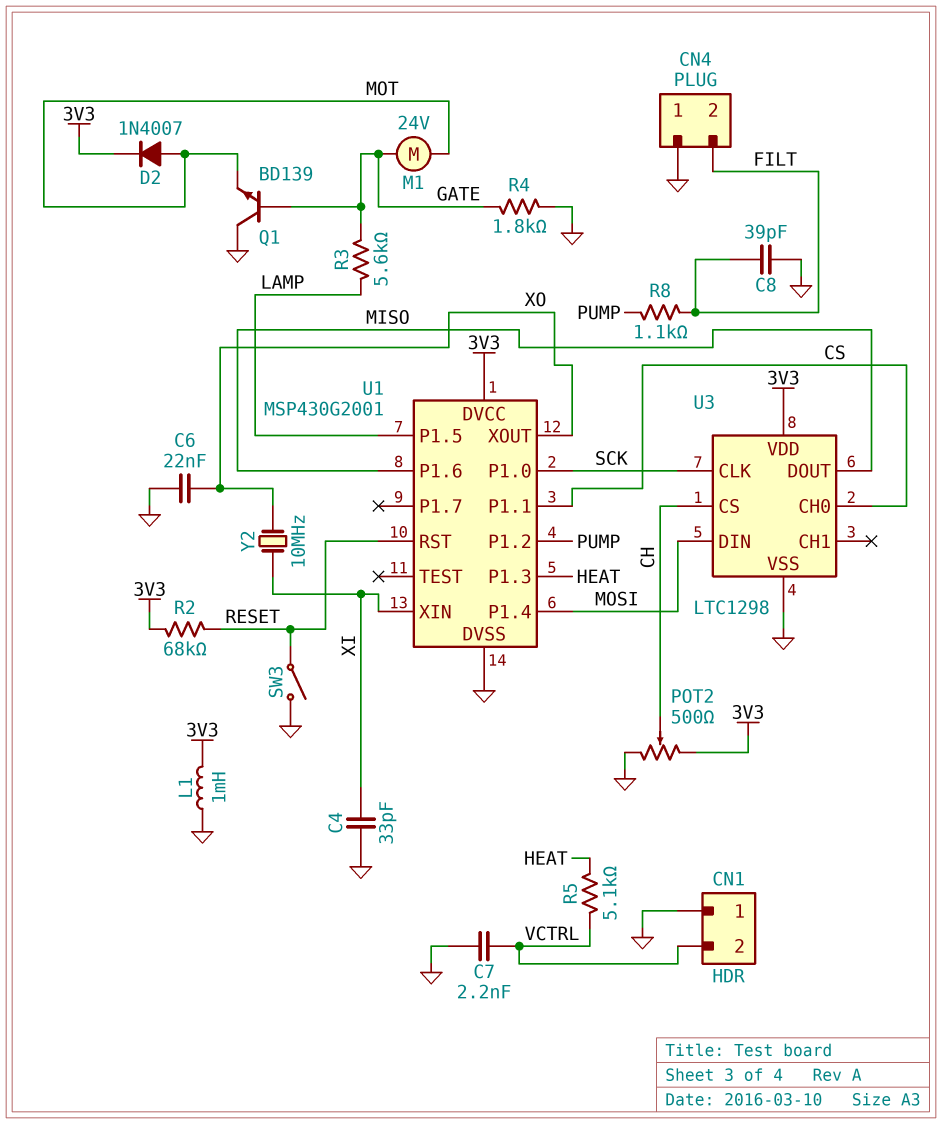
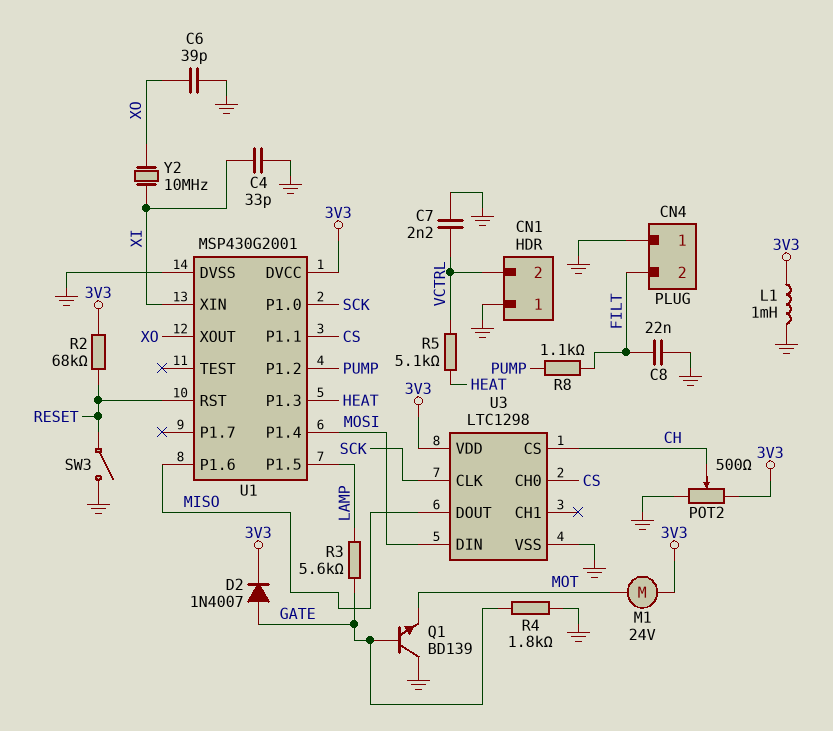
C6: 22nF (GND, XO) -> 39pF (GND, XO)
C8: 39pF (FILT, GND) -> 22nF (FILT, GND)
D2: diode 1N4007 (A MOT, K 3V3) -> diode 1N4007 (A GATE, K 3V3)
M1: motor 24V (GATE, MOT) -> motor 24V (3V3, MOT)

